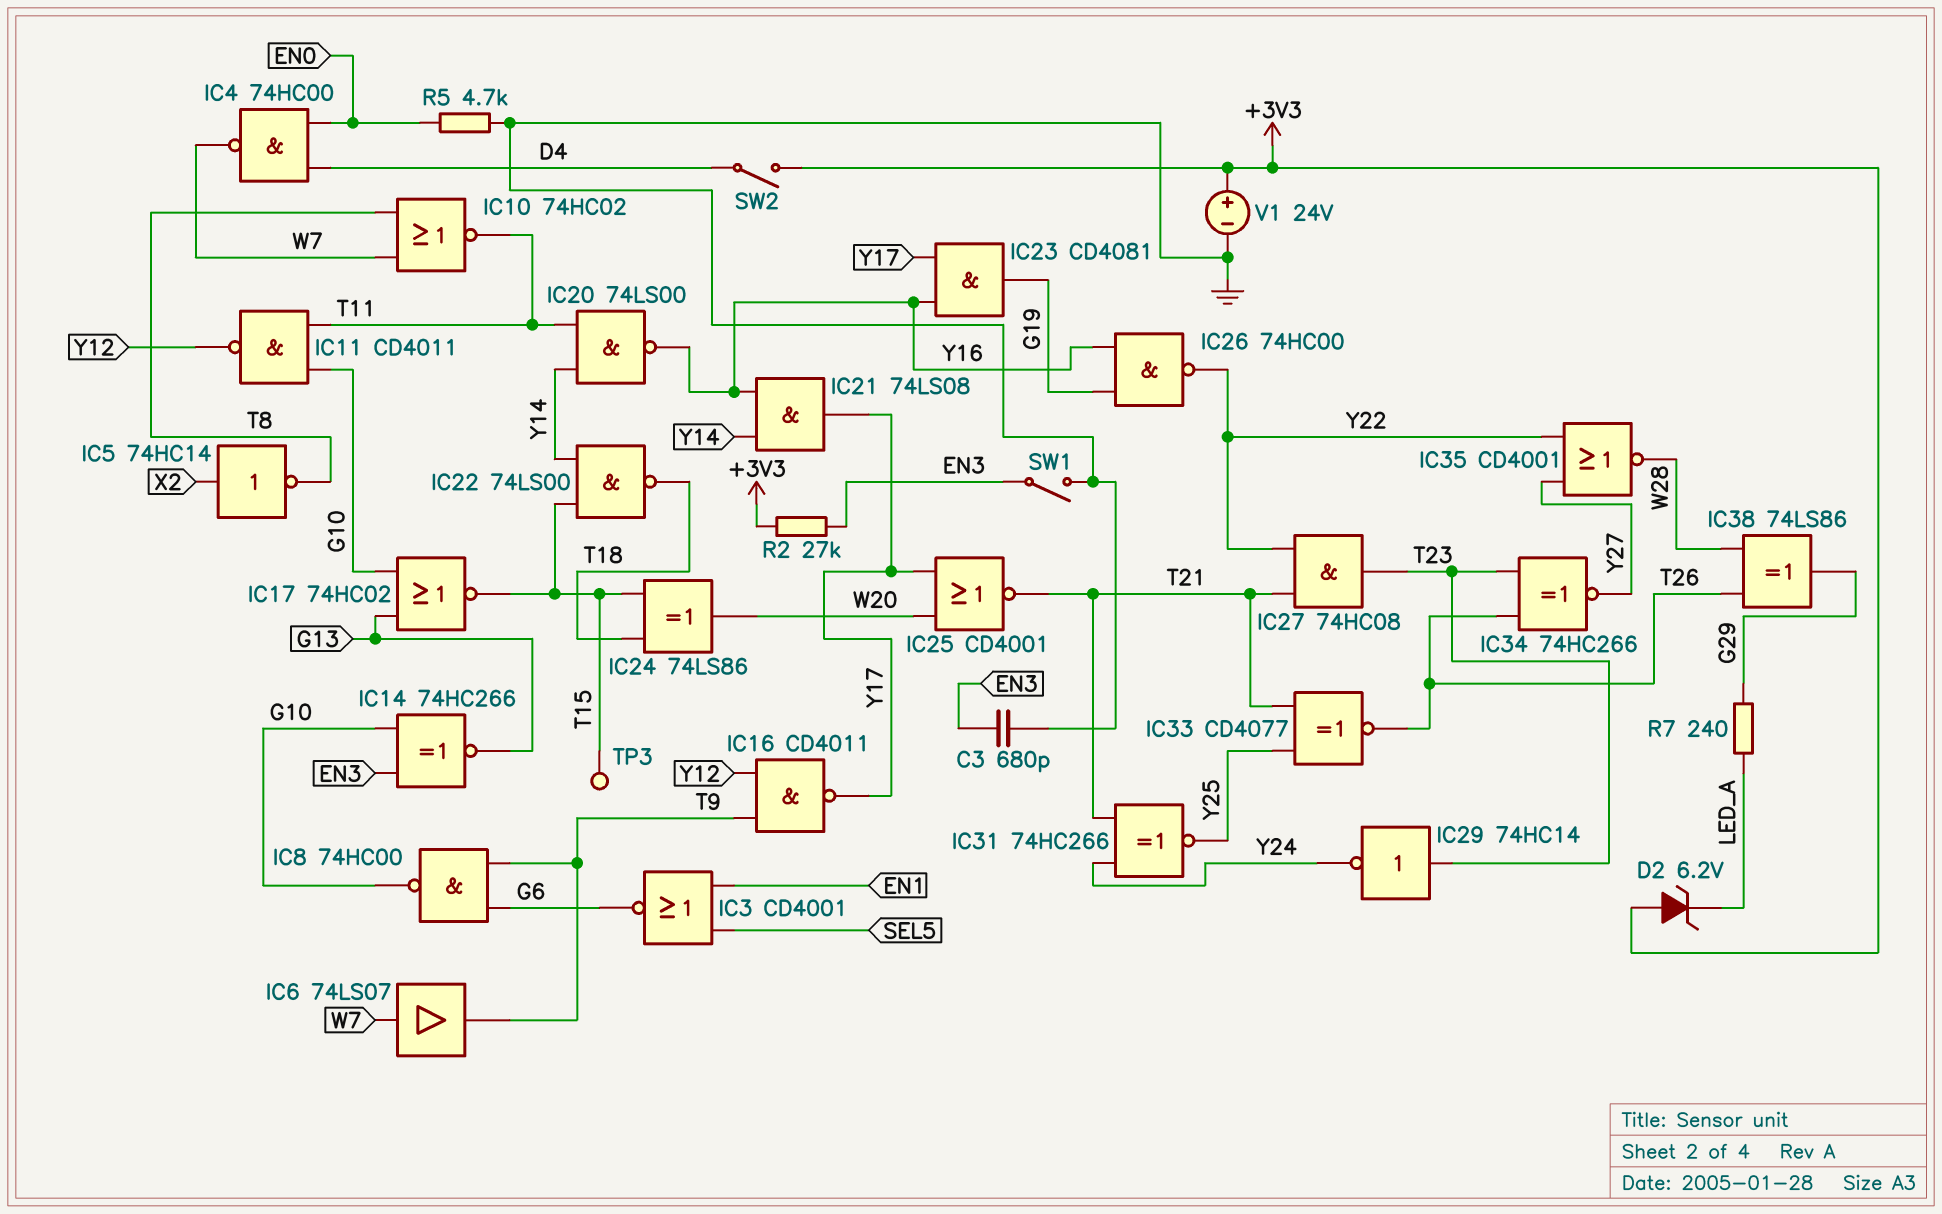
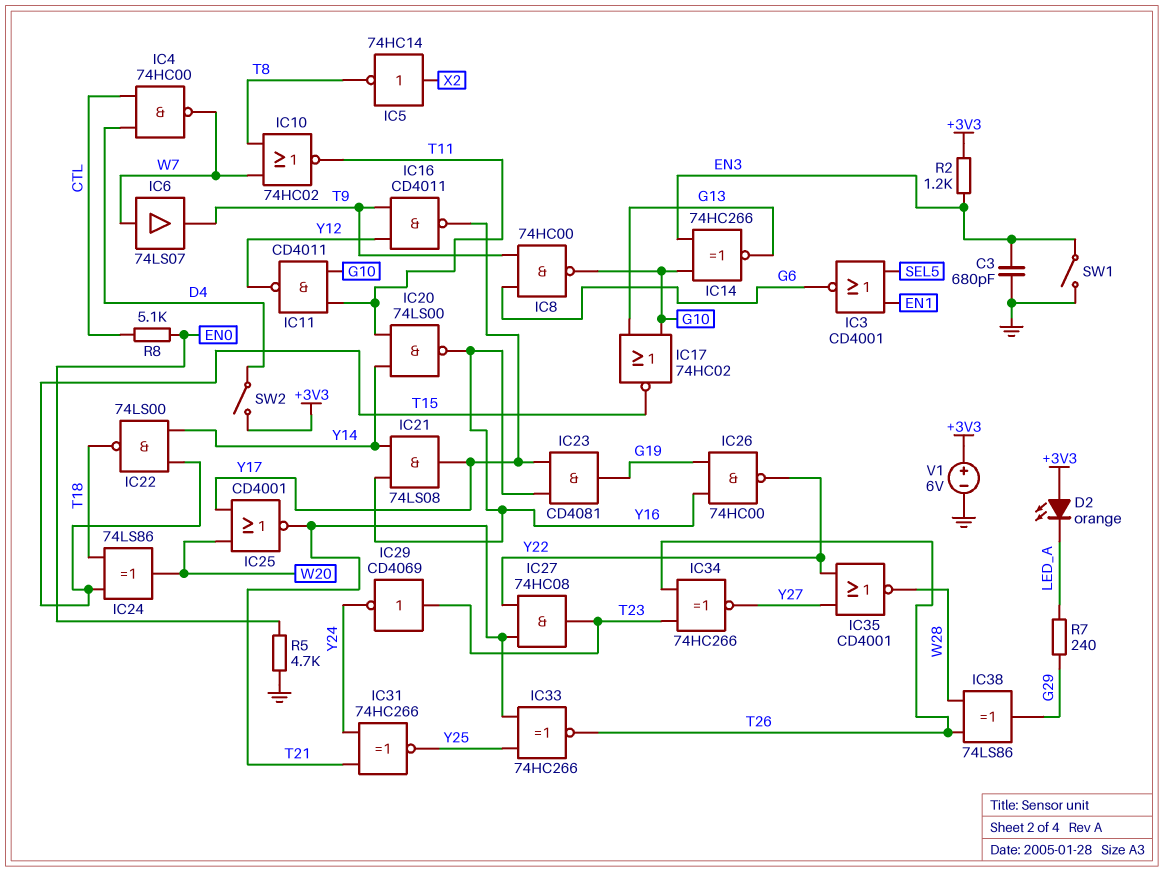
D2: zener 6.2V (A +3V3, K LED_A) -> LED orange (A +3V3, K LED_A)
IC4: NAND 74HC00 (in D4, in EN0, out W7) -> NAND 74HC00 (in CTL, in D4, out W7)
IC29: NOT 74HC14 (in T23, out Y24) -> NOT CD4069 (in T23, out Y24)
IC33: XNOR CD4077 (in T21, in Y25, out T26) -> XNOR 74HC266 (in T21, in Y25, out T26)
R2: 27k (+3V3, EN3) -> 1.2k (+3V3, EN3)
R8: none -> 5.1k (CTL, EN0)
TP3: test point (T15) -> none
V1: 24V (plus +3V3, minus GND) -> 6V (plus +3V3, minus GND)

